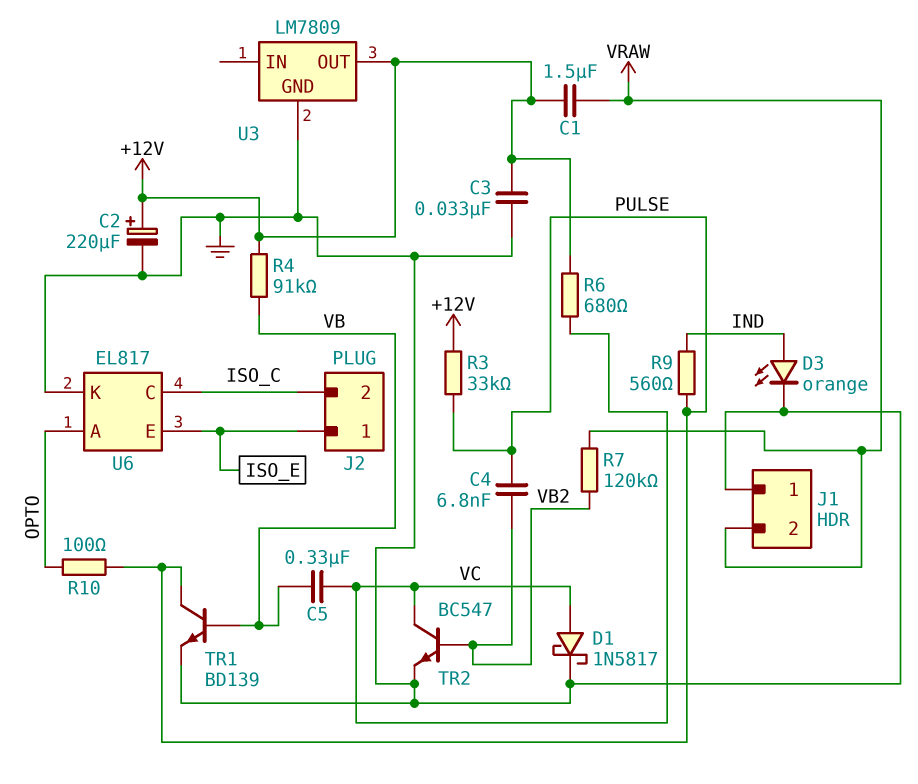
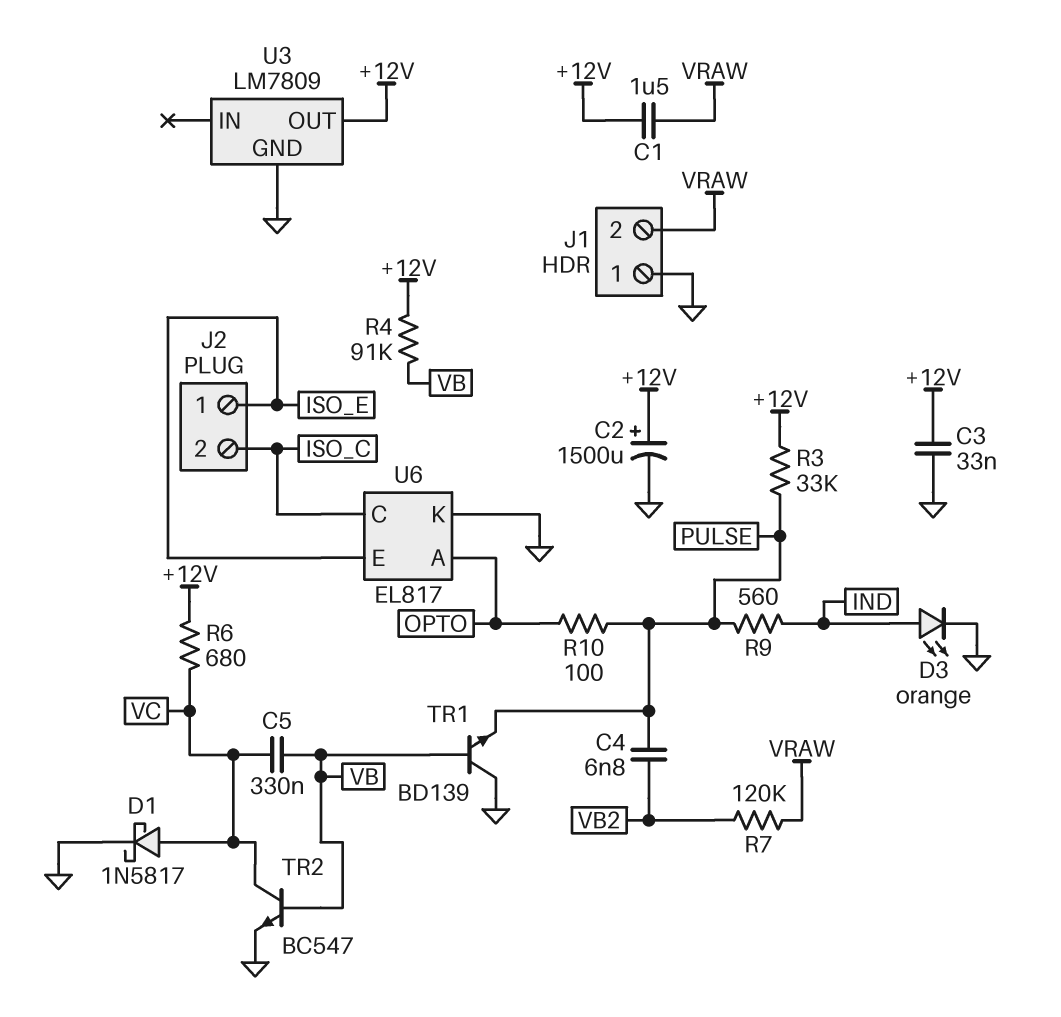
C2: 220uF (plus +12V, minus GND) -> 1500uF (plus +12V, minus GND)
TR1: NPN BD139 (B VB, C PULSE, E GND) -> NPN BD139 (B VB, C GND, E PULSE)
TR2: NPN BC547 (B VB2, C VC, E GND) -> NPN BC547 (B VB, C VC, E GND)

